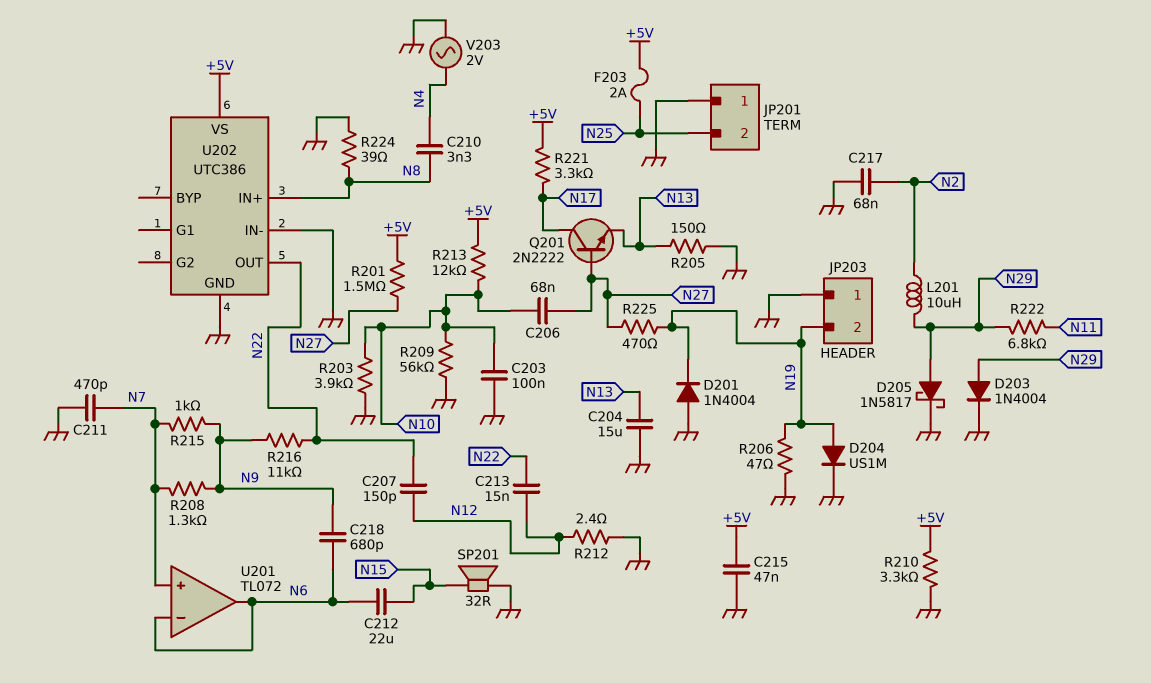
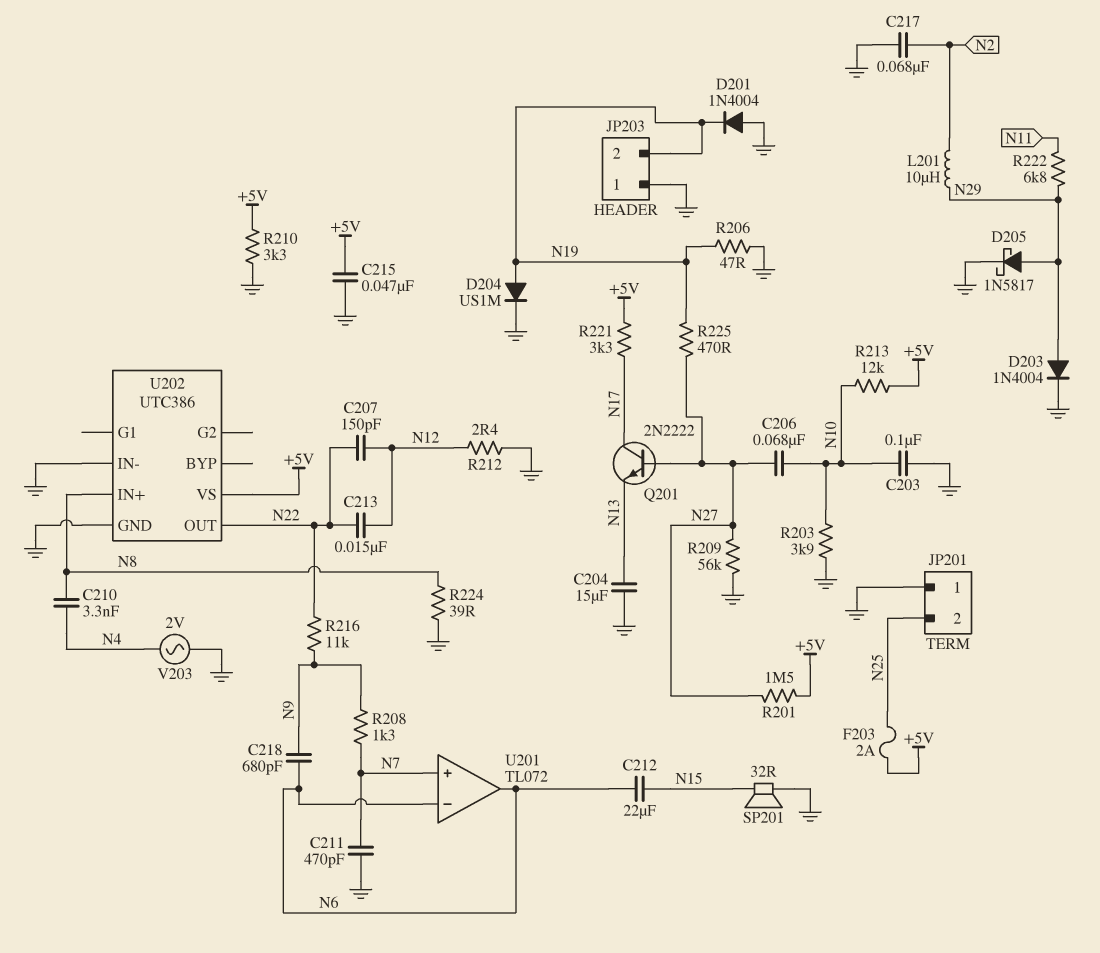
R205: 150 (GND, N13) -> none
R209: 56k (GND, N10) -> 56k (GND, N27)
R215: 1k (N7, N9) -> none

